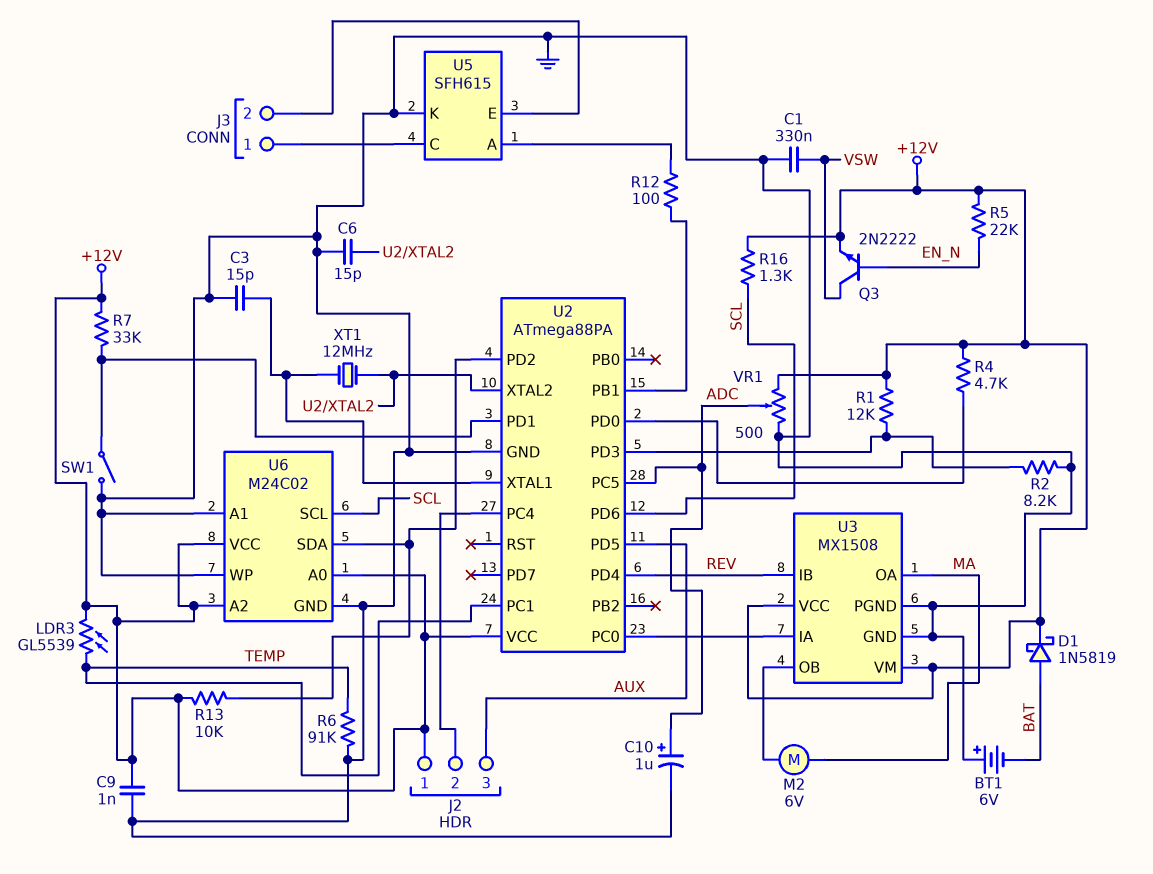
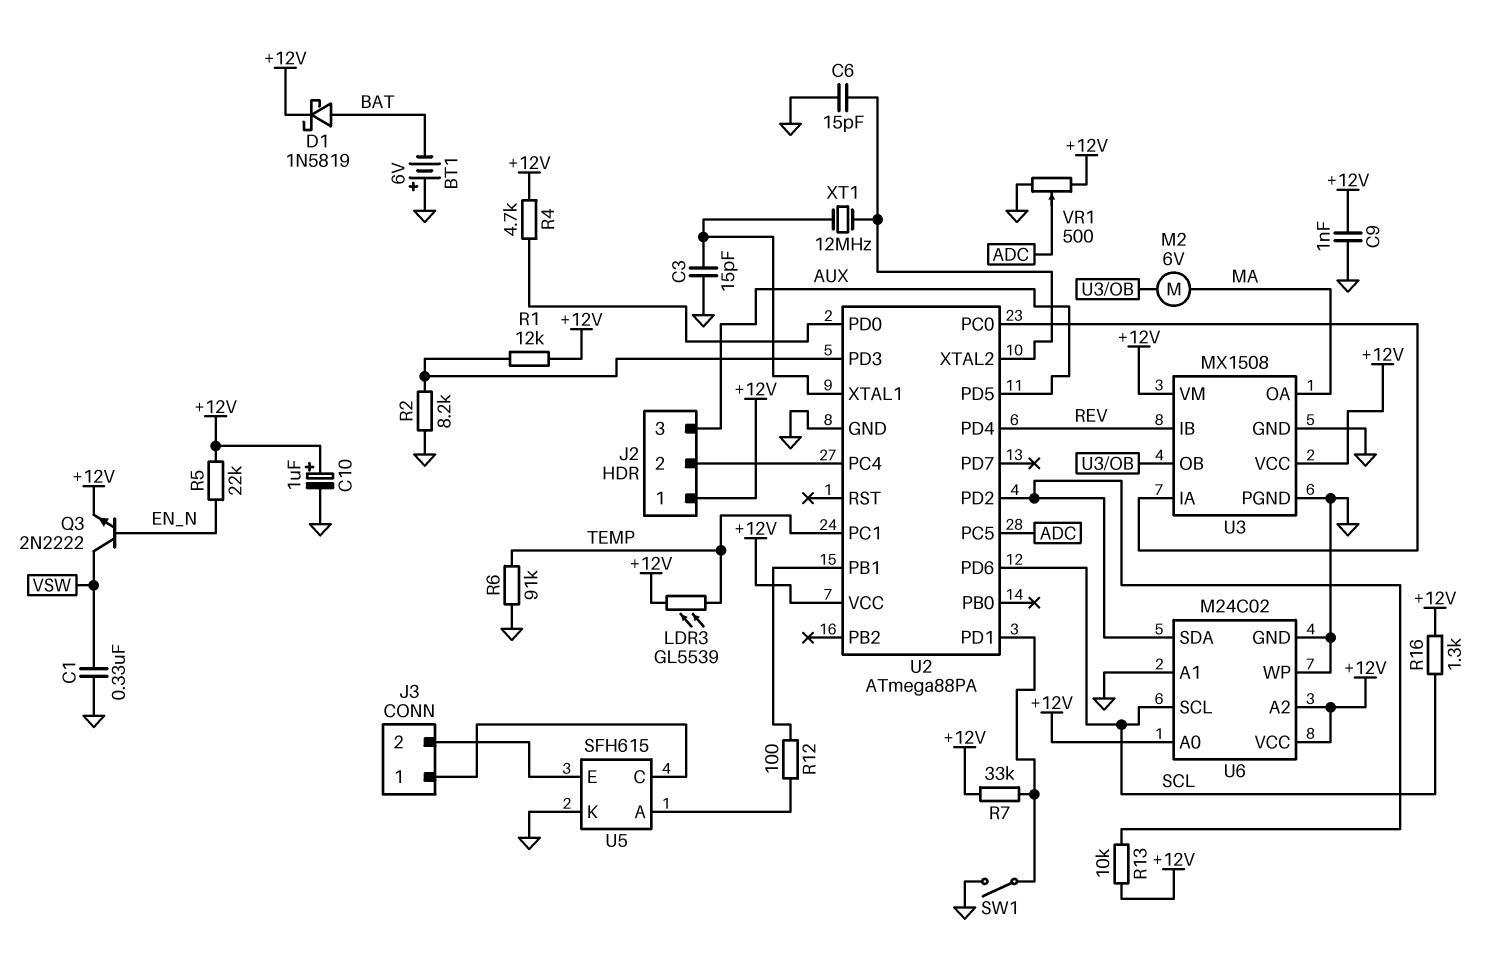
C10: 1uF (plus ADC, minus GND) -> 1uF (plus +12V, minus GND)

